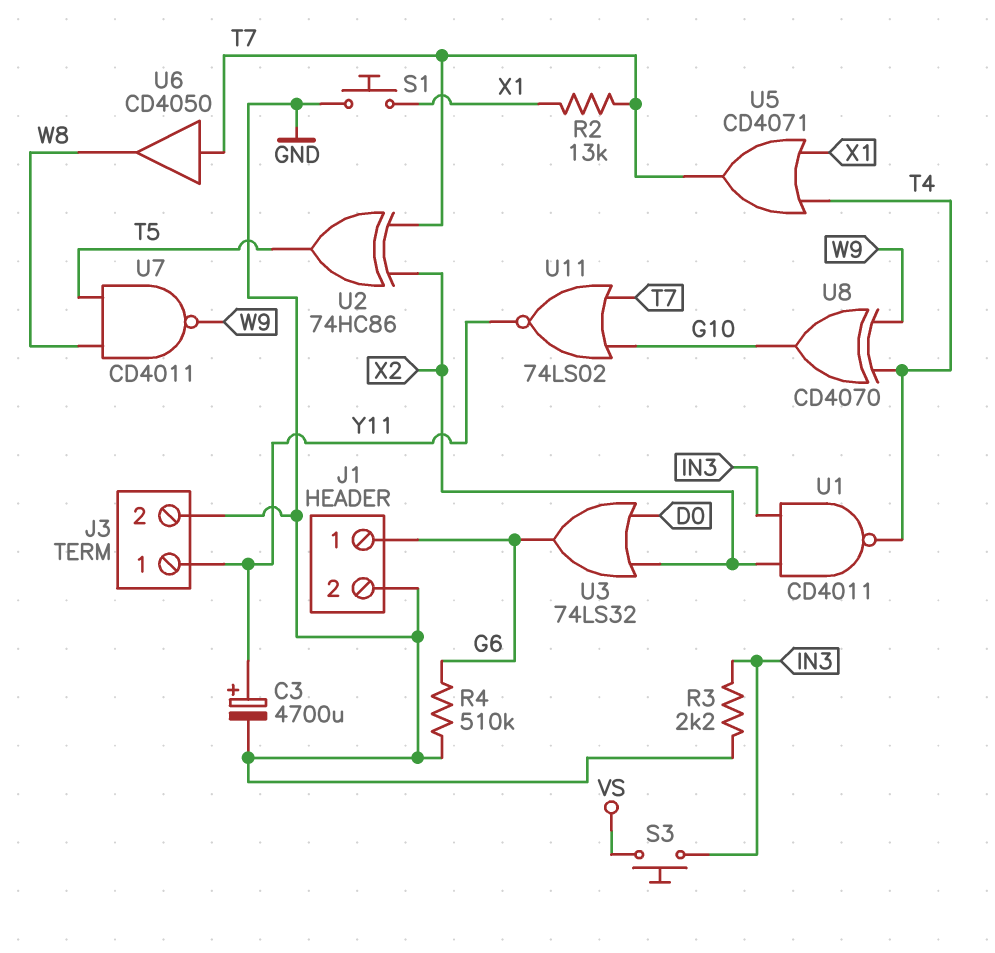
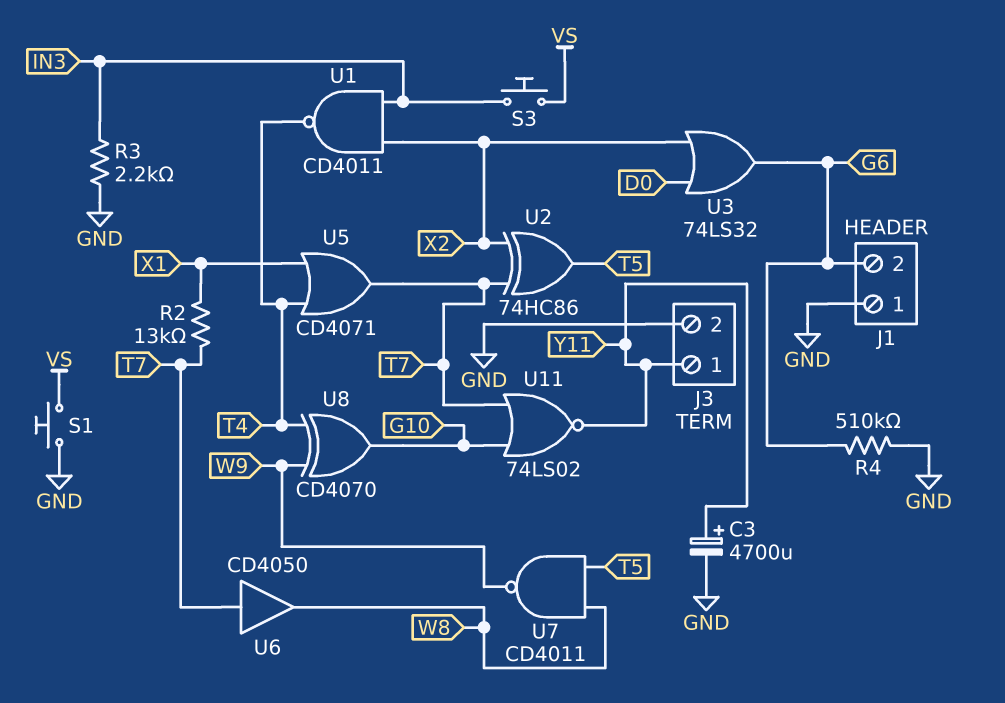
J1 pin 1: G6 -> GND
J1 pin 2: GND -> G6
S1: button (GND, X1) -> button (GND, VS)

